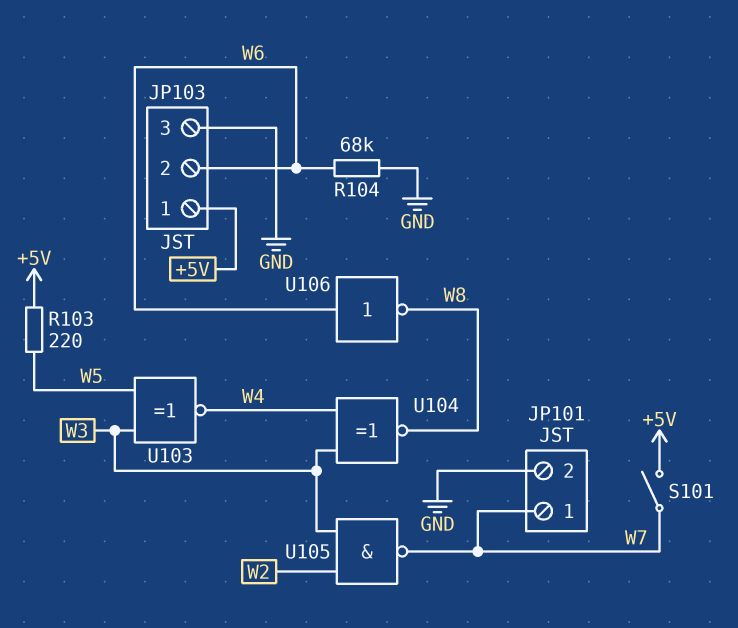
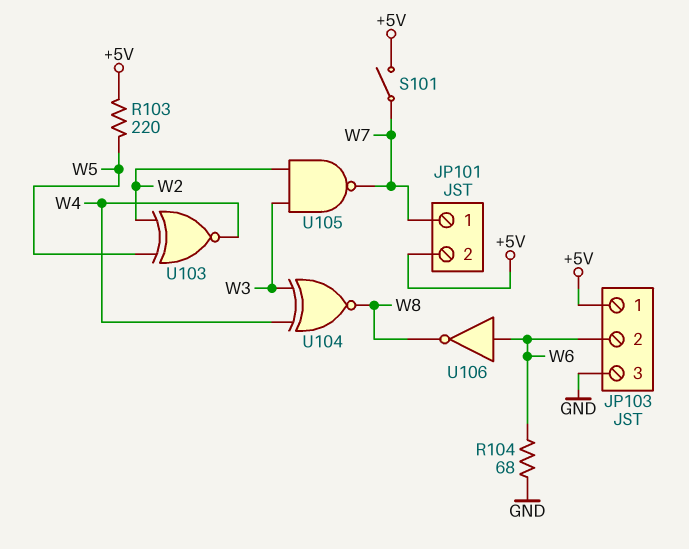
JP101 pin 2: GND -> +5V
R104: 68k (GND, W6) -> 68 (GND, W6)
U103: XNOR (in W3, in W5, out W4) -> XNOR (in W2, in W5, out W4)

